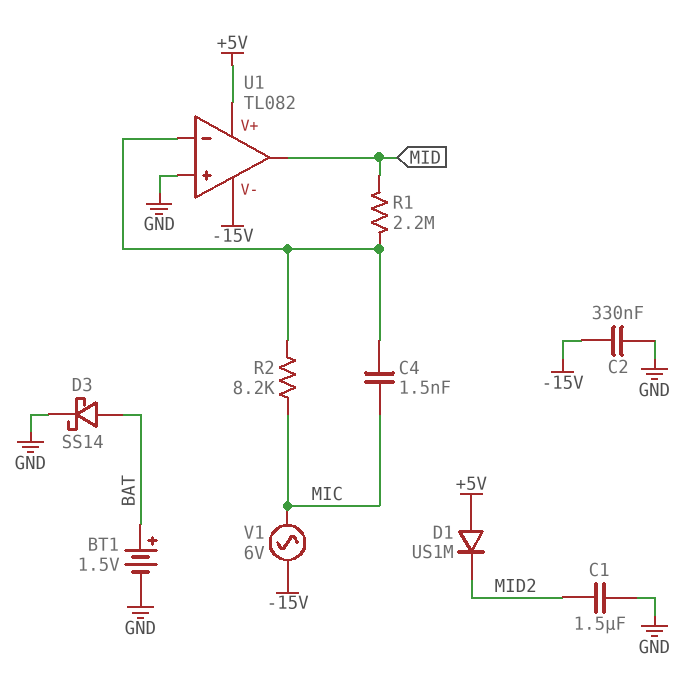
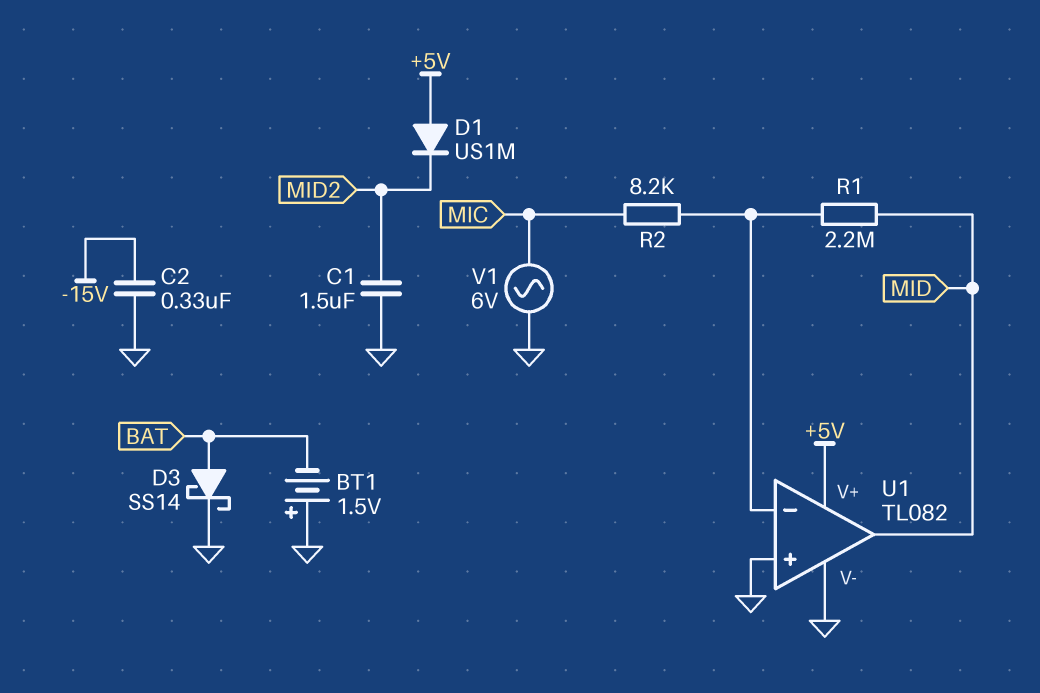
BT1: 1.5V (plus BAT, minus GND) -> 1.5V (plus GND, minus BAT)
C4: 1.5nF (MIC, U1/in-) -> none
U1 pin V-: -15V -> GND
V1: AC 6V (-15V, MIC) -> AC 6V (GND, MIC)

